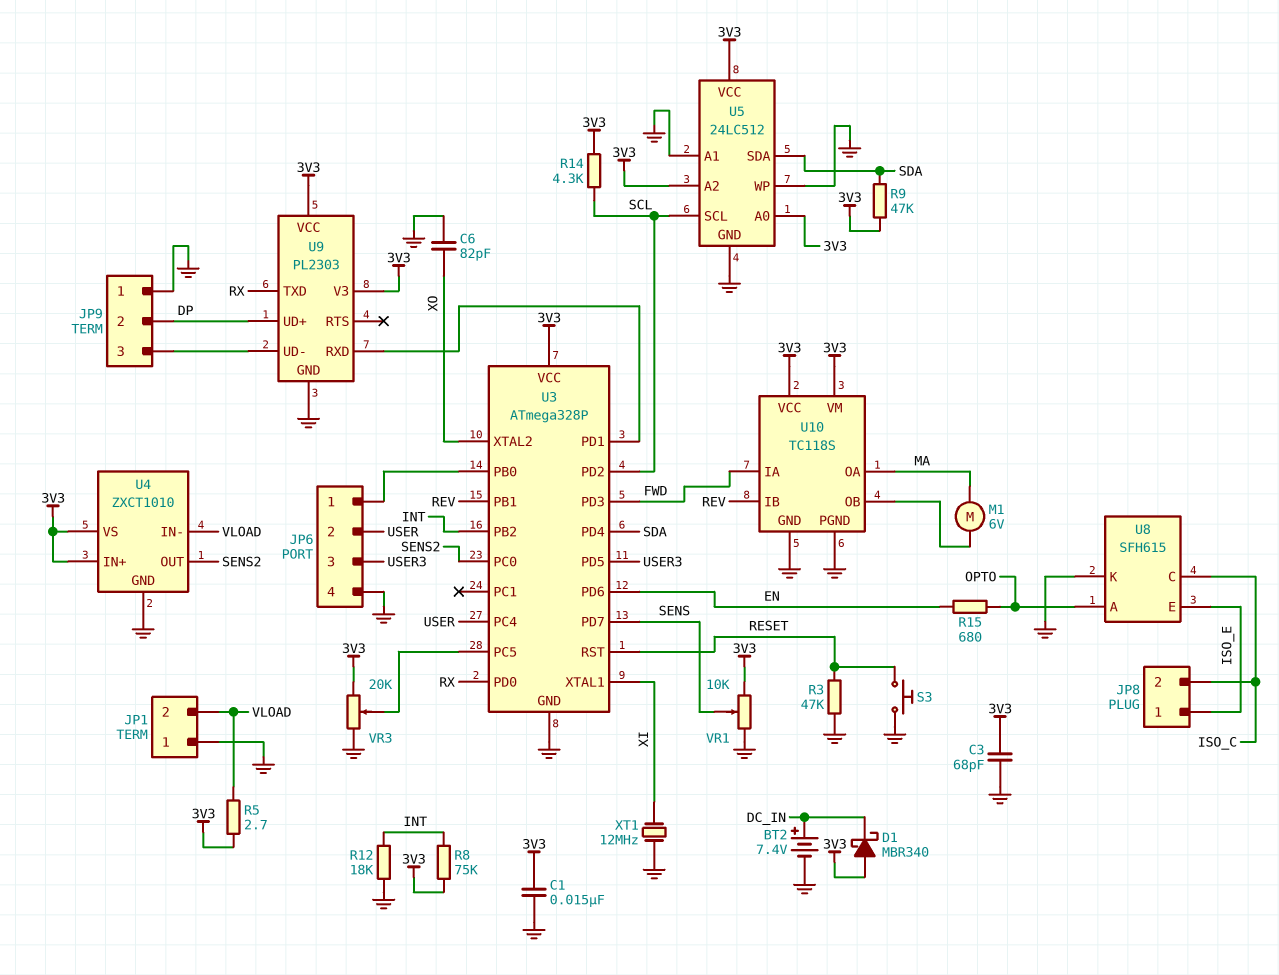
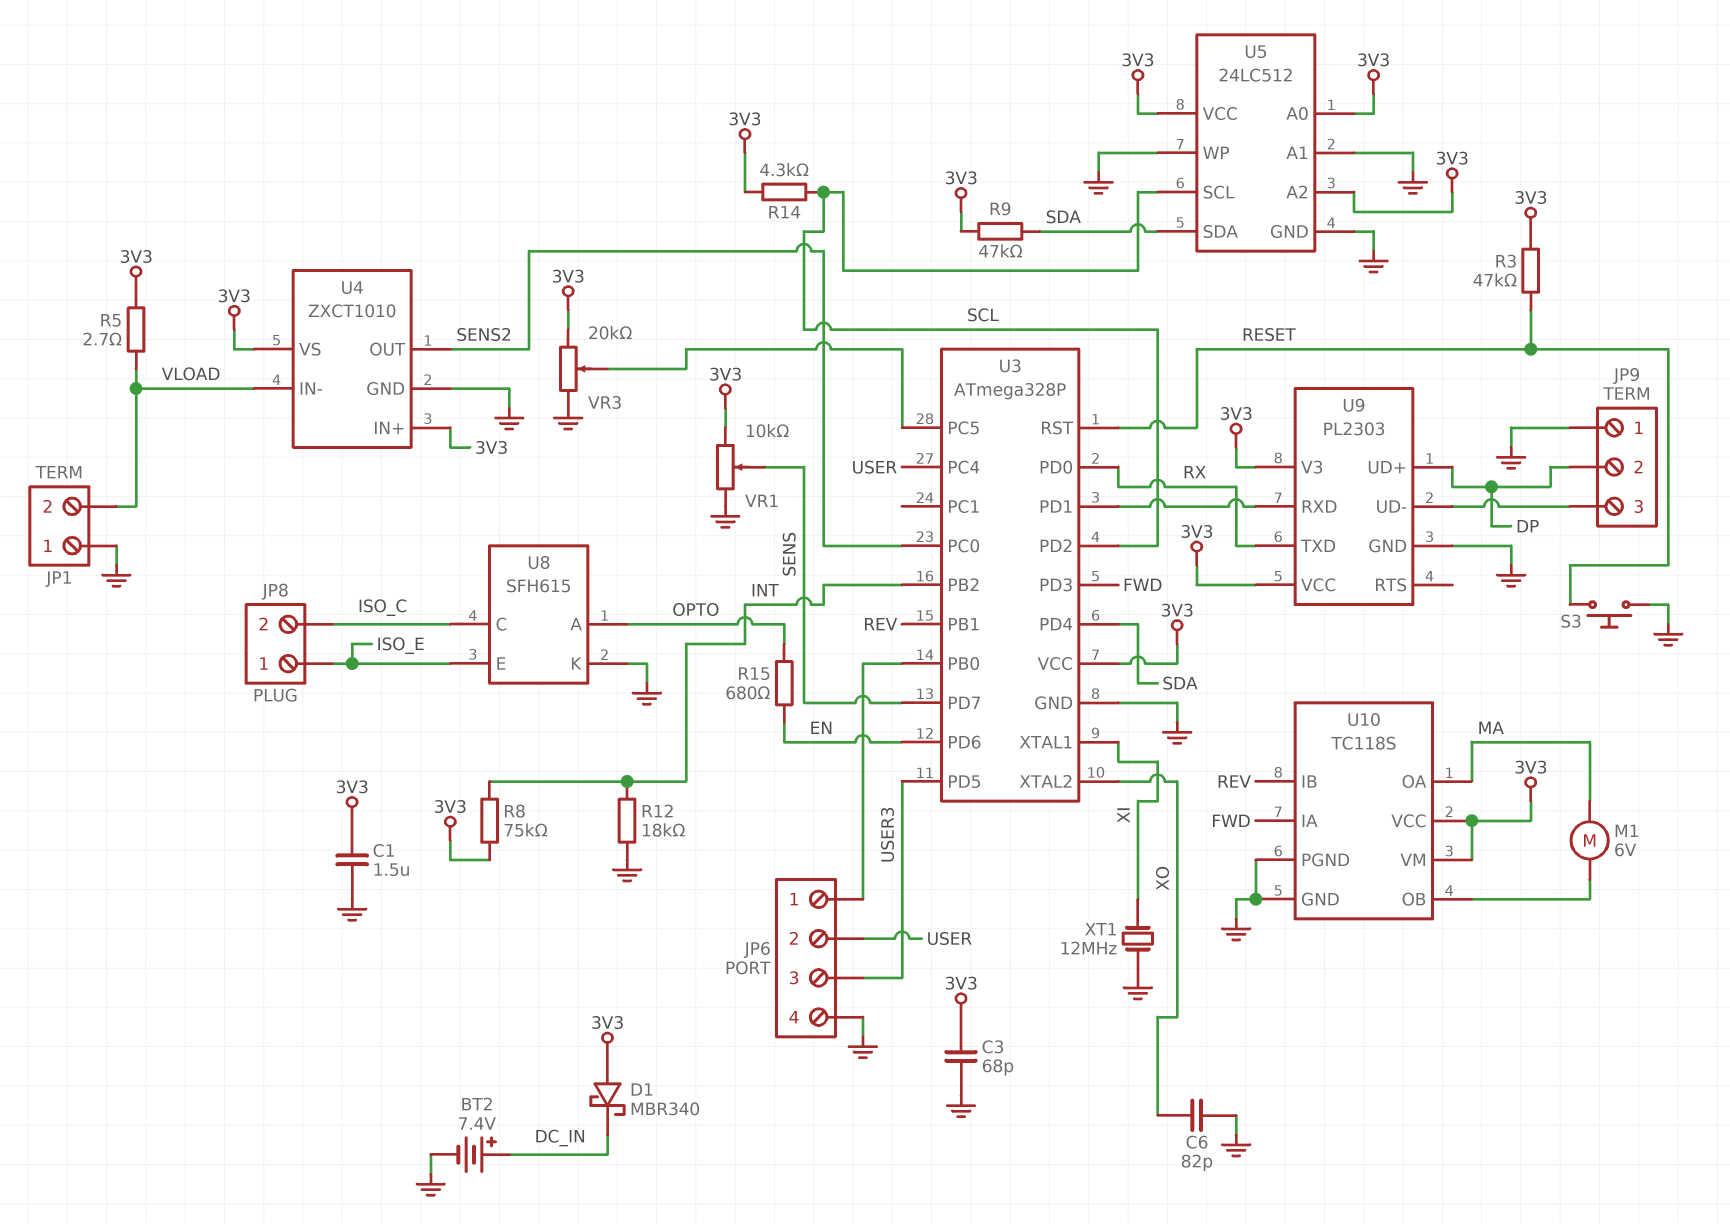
C1: 15nF (3V3, GND) -> 1.5uF (3V3, GND)
R3: 47k (GND, RESET) -> 47k (3V3, RESET)

